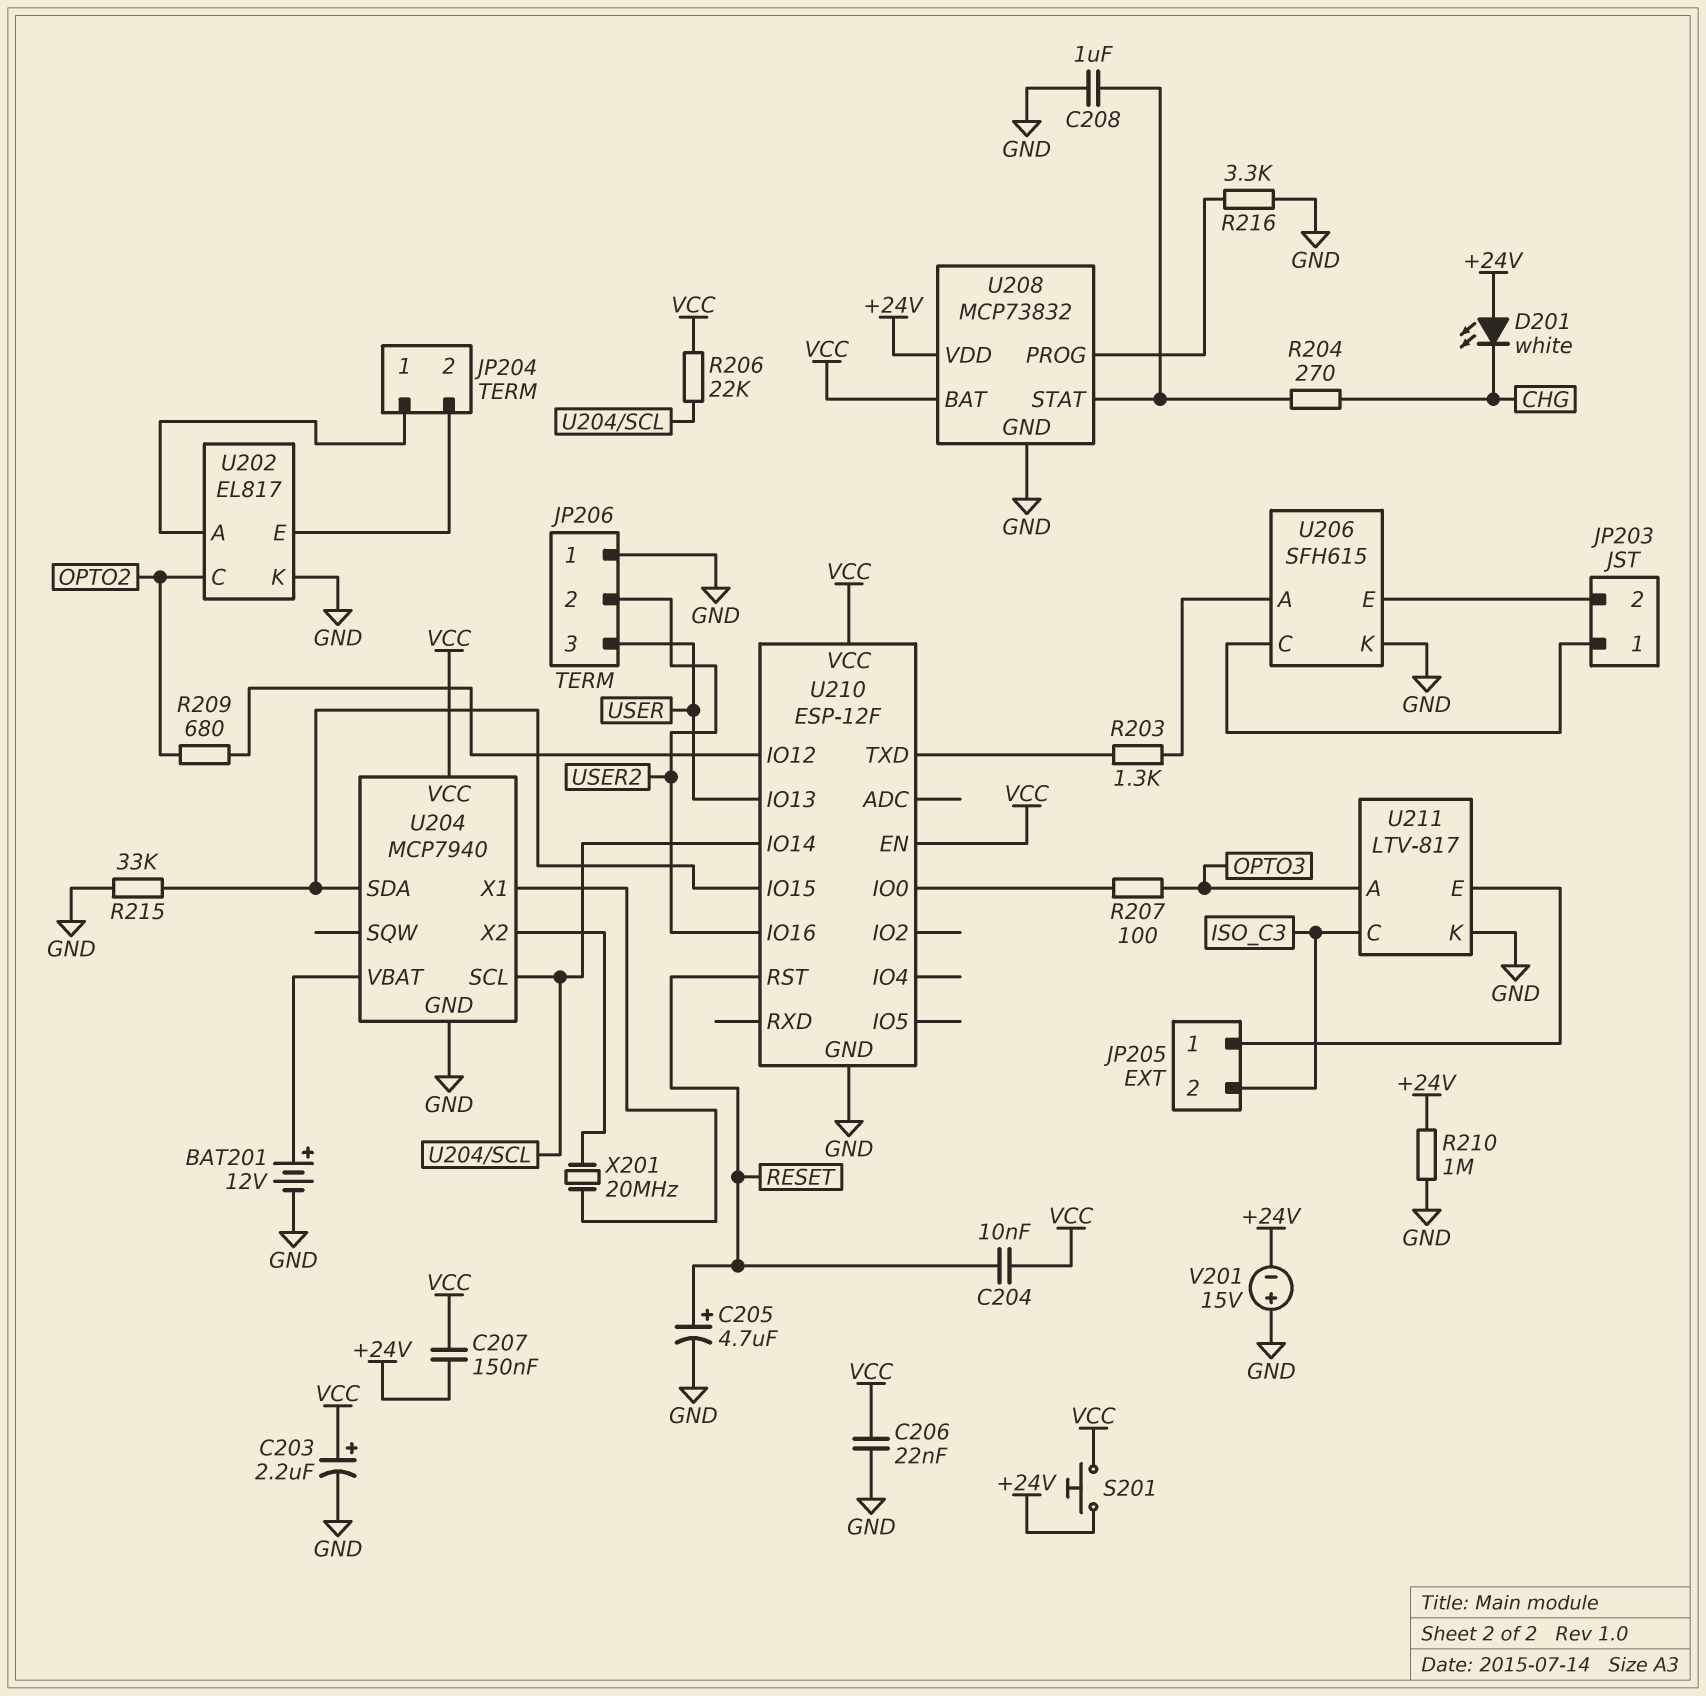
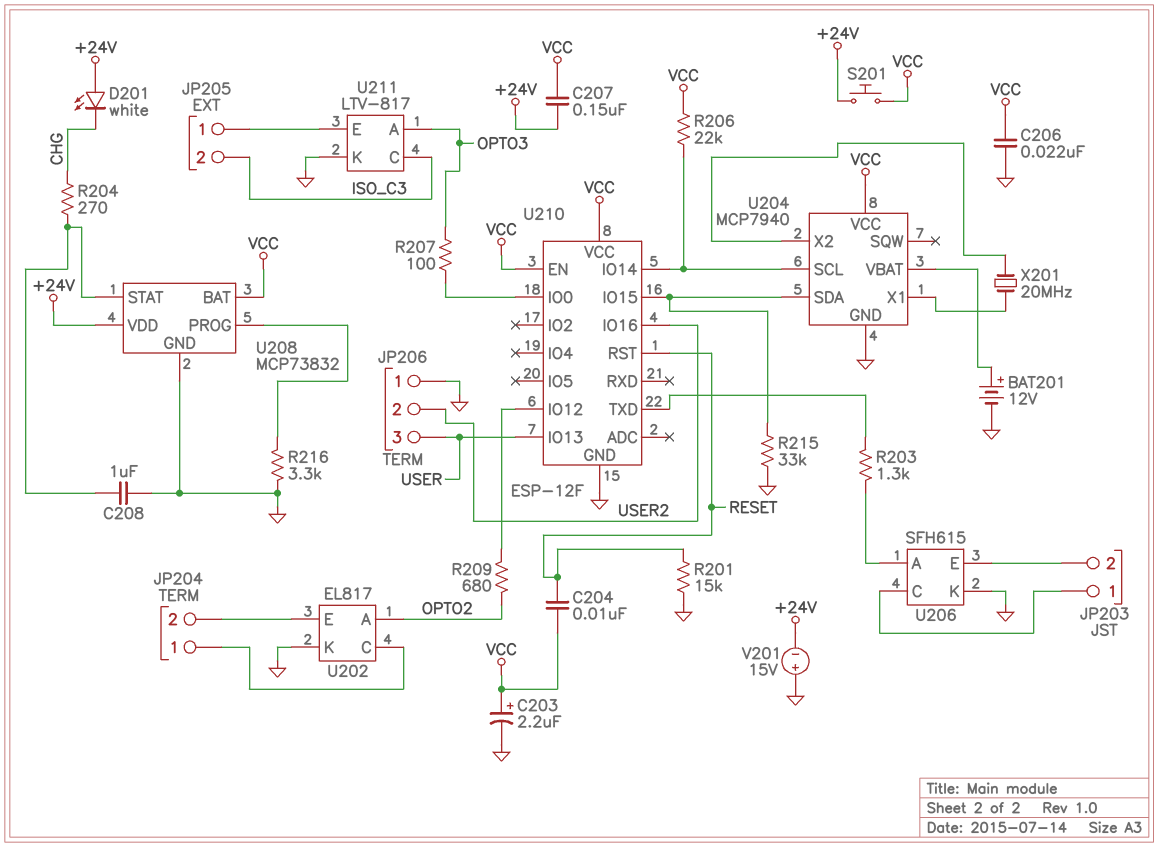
C205: 4.7uF (plus RESET, minus GND) -> none
R201: none -> 15k (GND, RESET)
R210: 1M (+24V, GND) -> none
U202 pin A: JP204/1 -> OPTO2
U202 pin C: OPTO2 -> JP204/1

